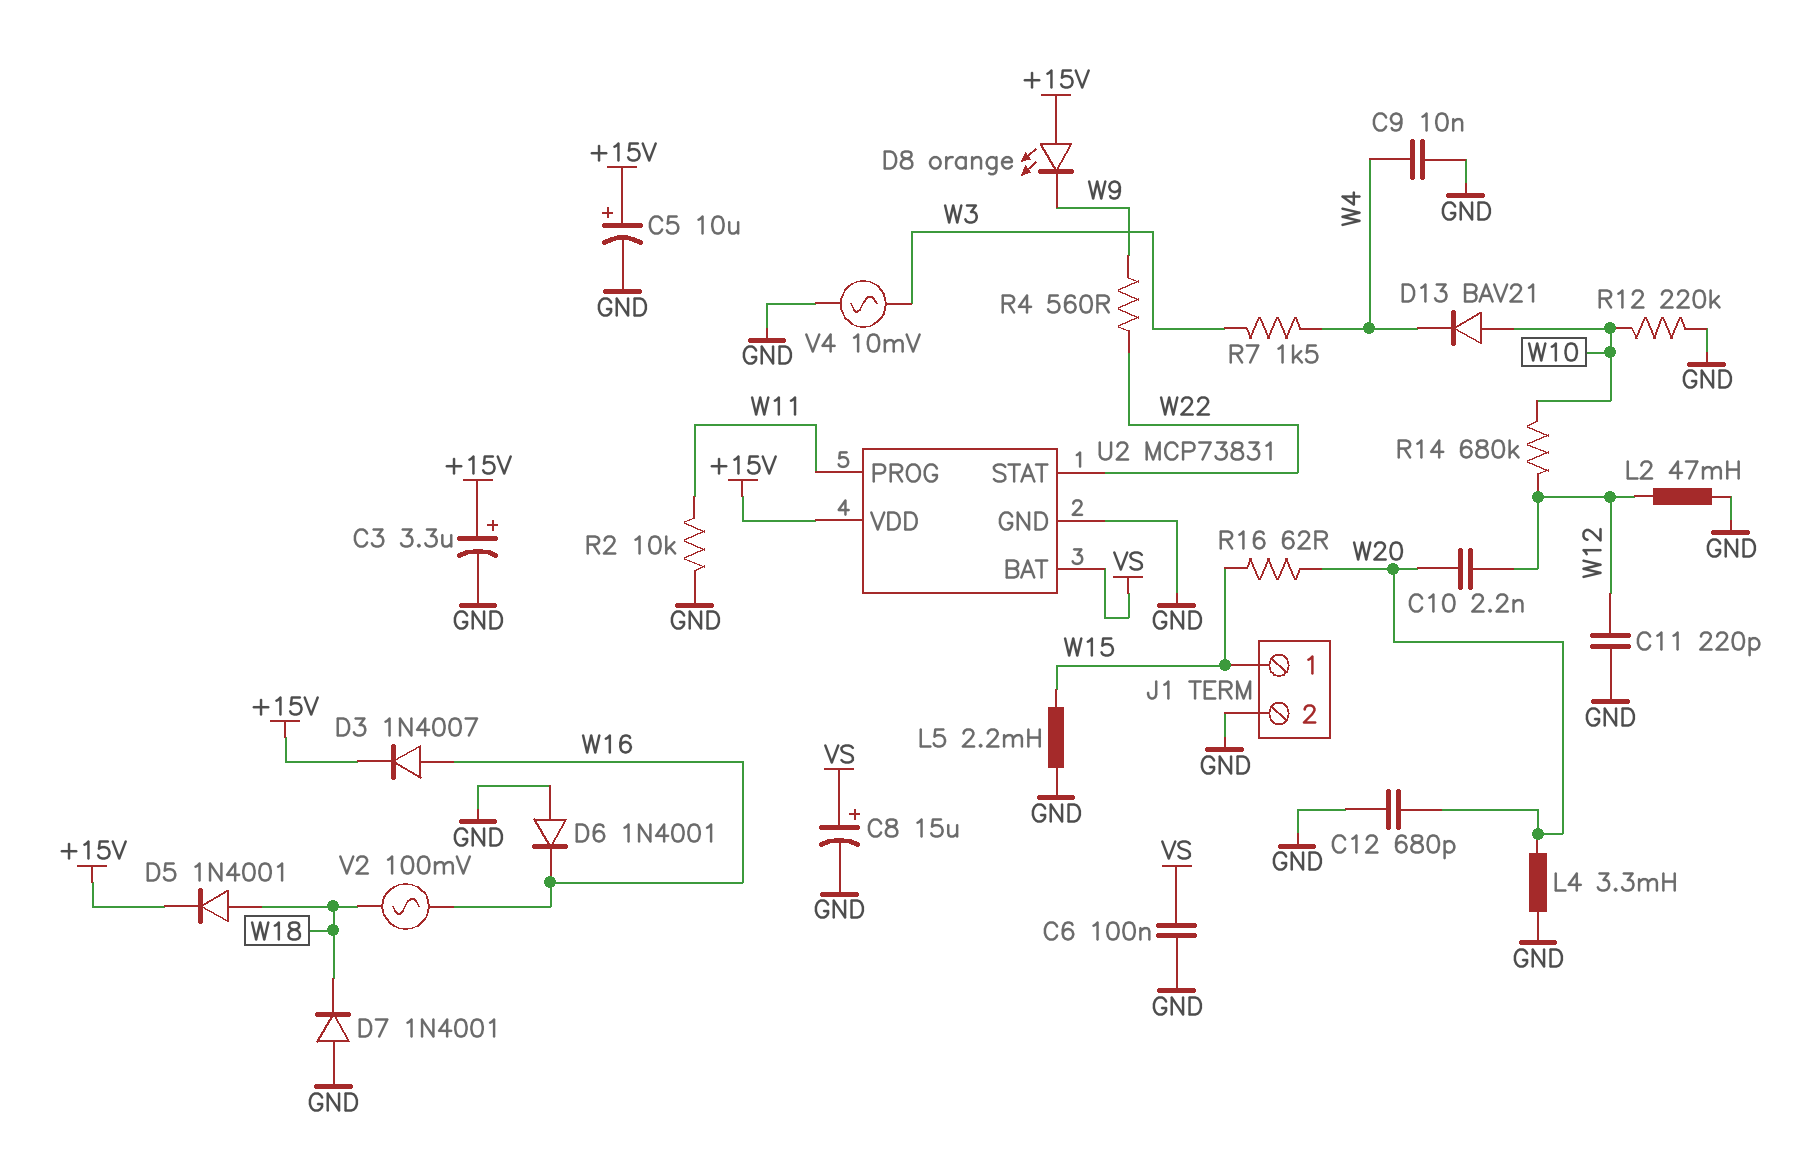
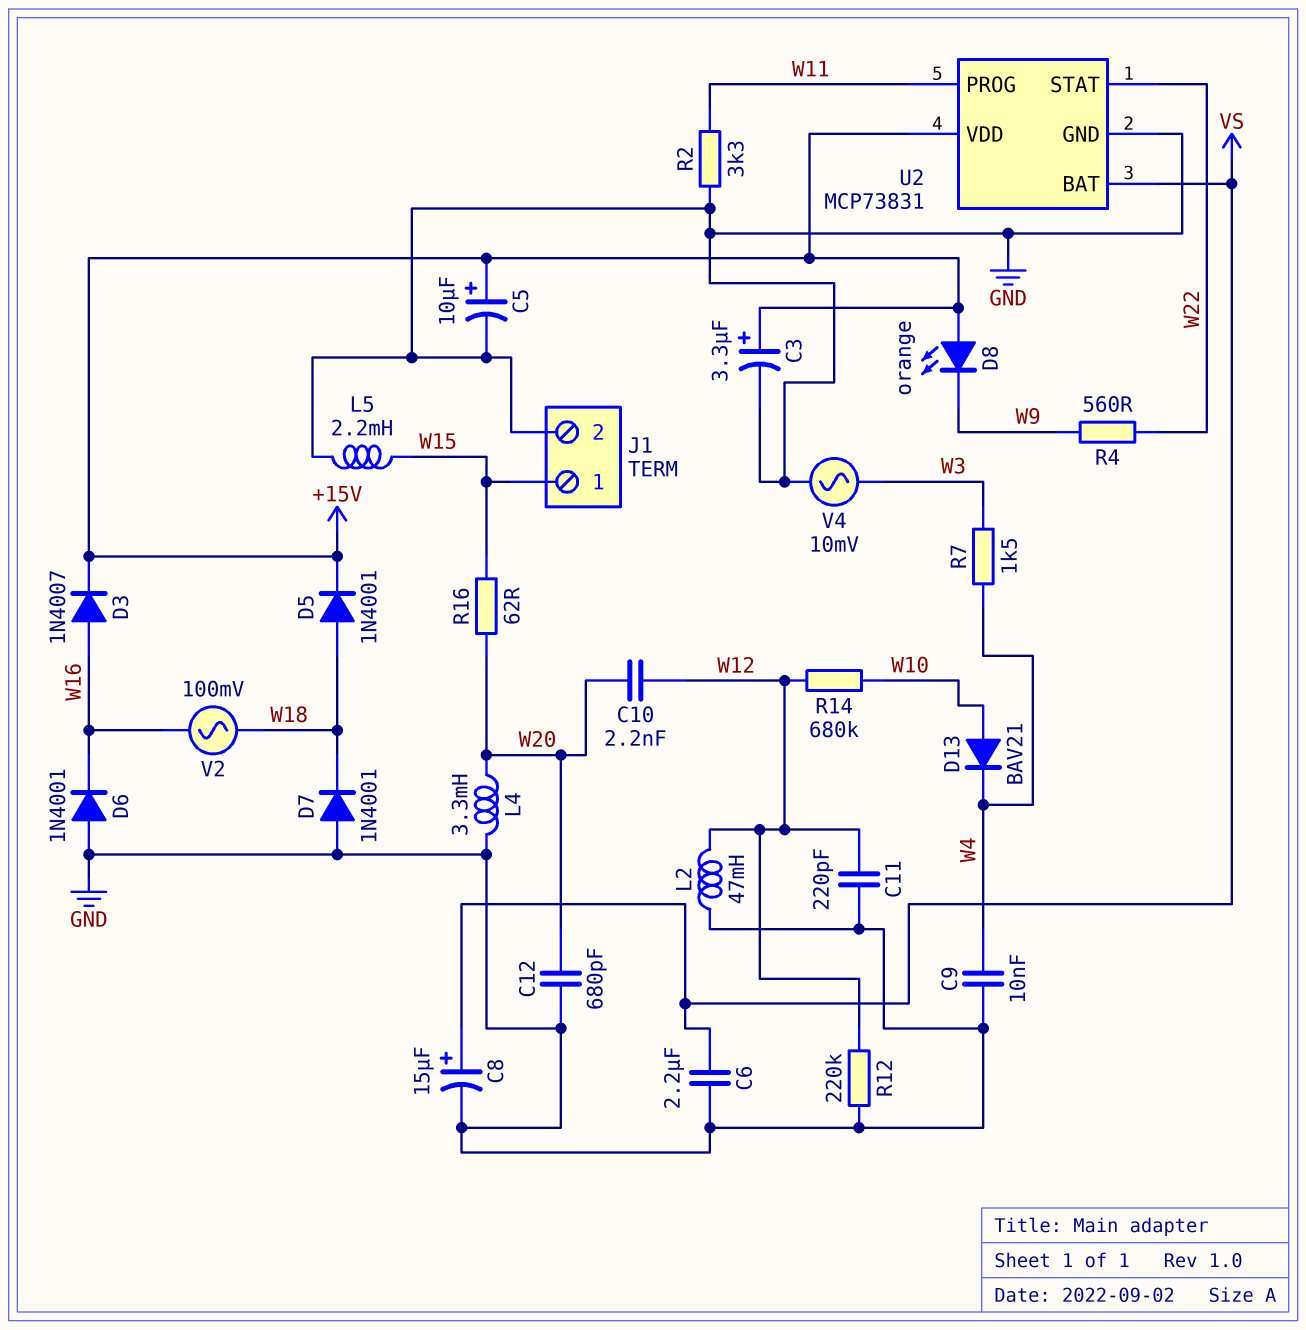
C6: 100nF (GND, VS) -> 2.2uF (GND, VS)
R2: 10k (GND, W11) -> 3.3k (GND, W11)
R12: 220k (GND, W10) -> 220k (GND, W12)

